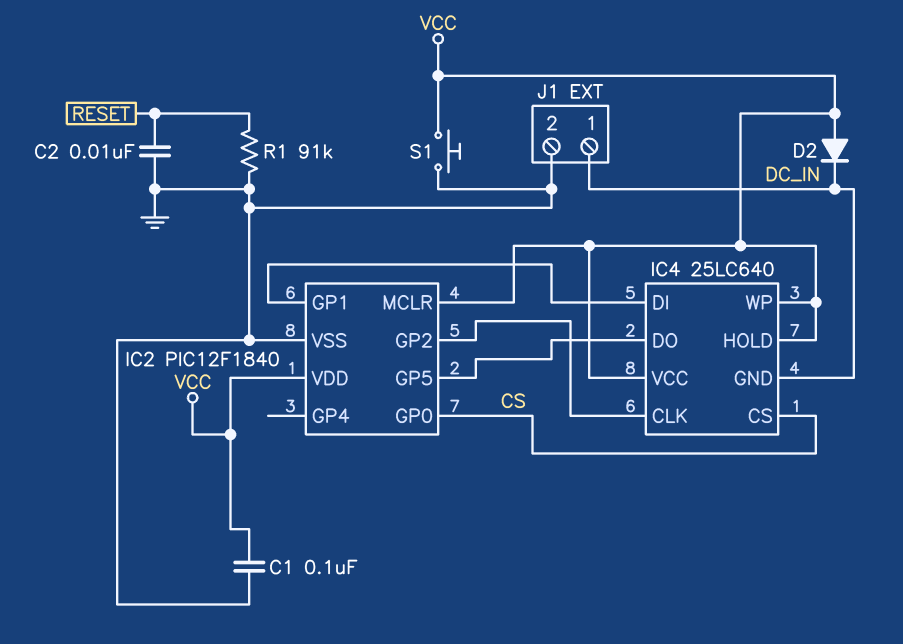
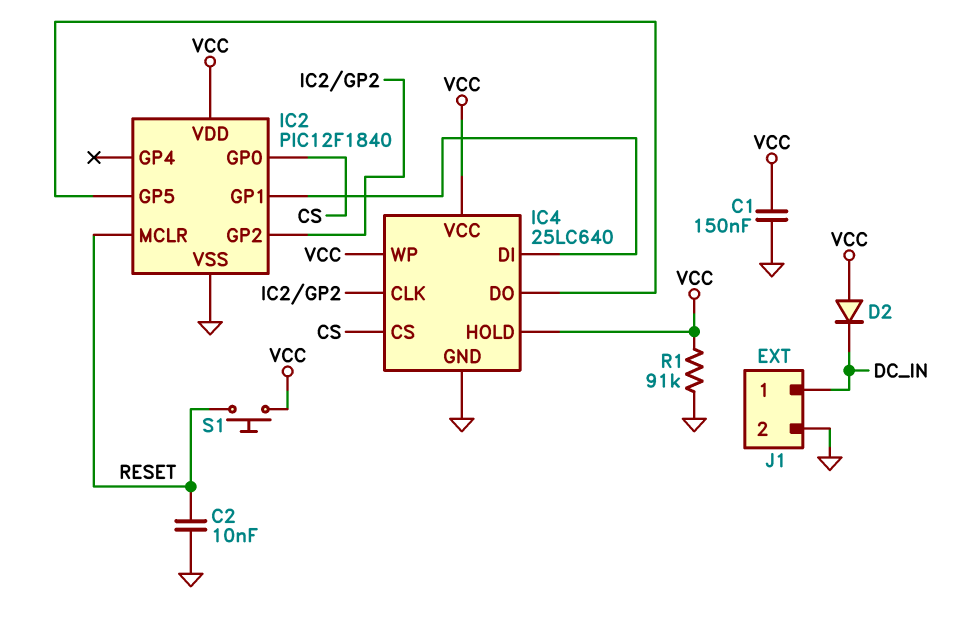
C1: 100nF (GND, VCC) -> 150nF (GND, VCC)
IC2 pin MCLR: VCC -> RESET
IC4 pin GND: DC_IN -> GND
R1: 91k (GND, RESET) -> 91k (GND, VCC)
S1: button (GND, VCC) -> button (RESET, VCC)

